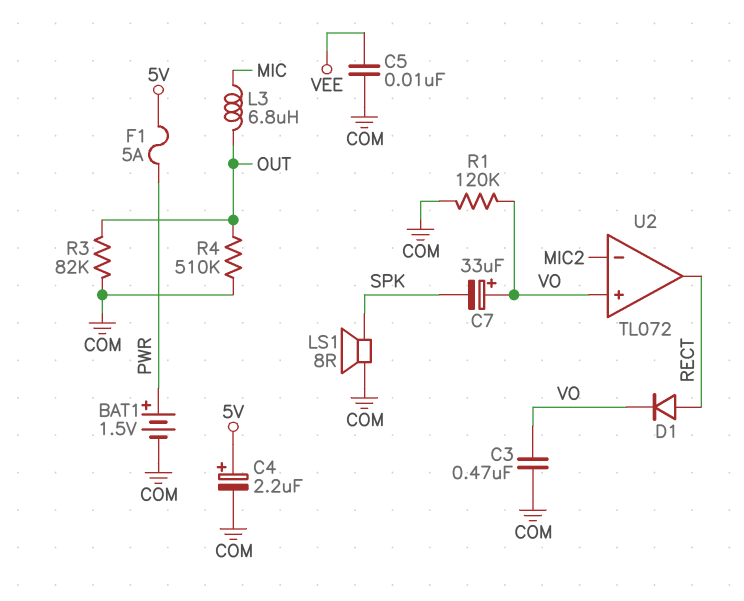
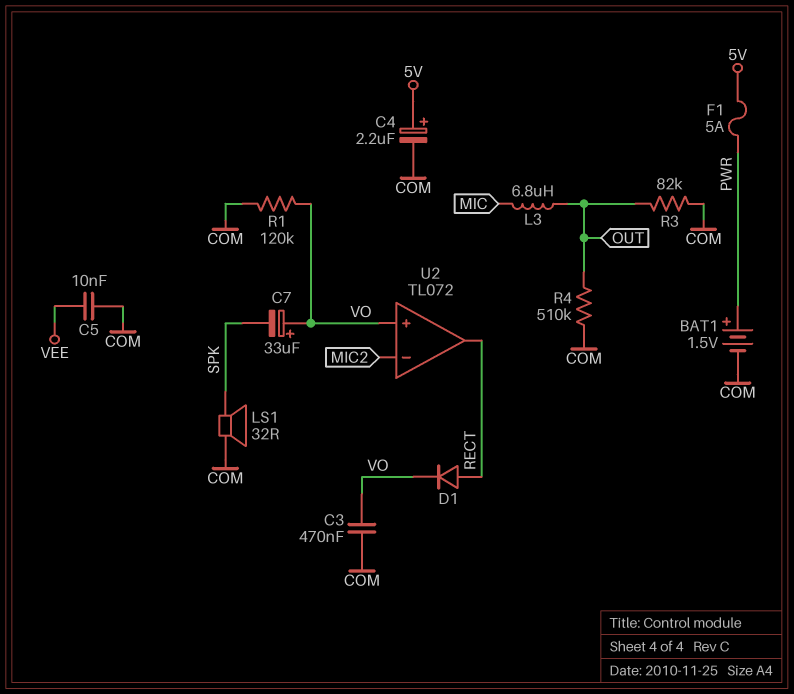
LS1: speaker 8R (COM, SPK) -> speaker 32R (COM, SPK)

